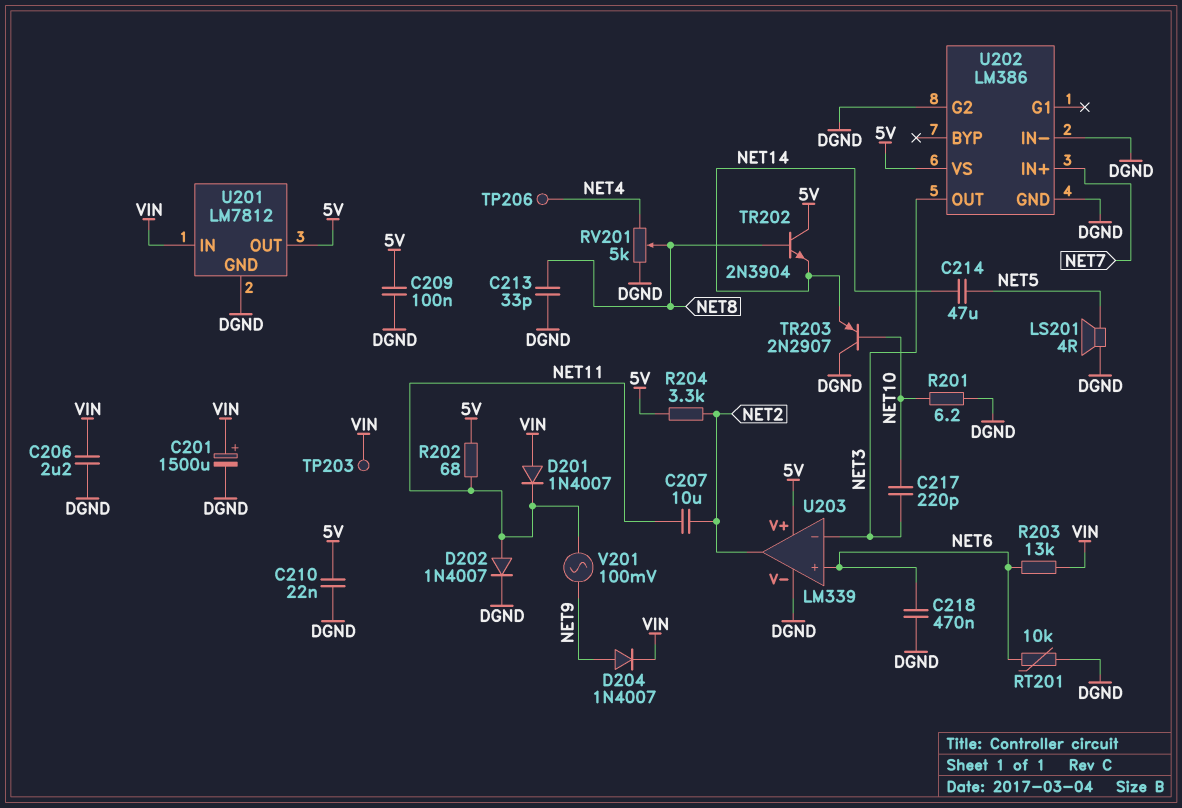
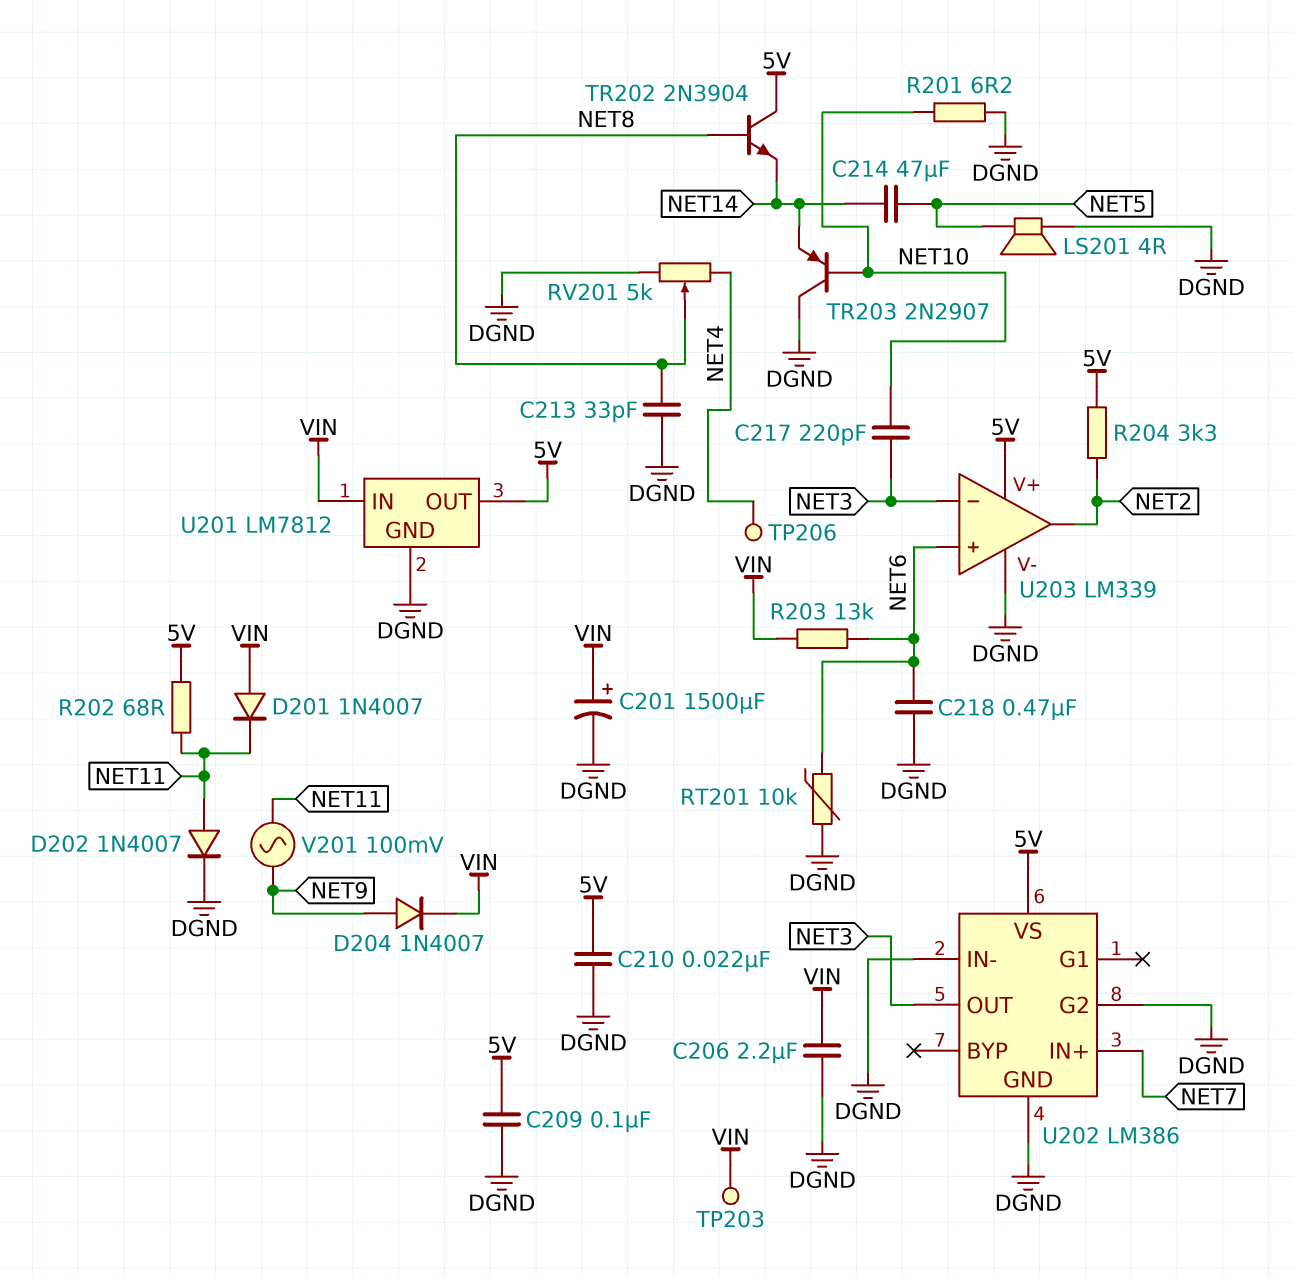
C207: 10uF (NET2, NET11) -> none

